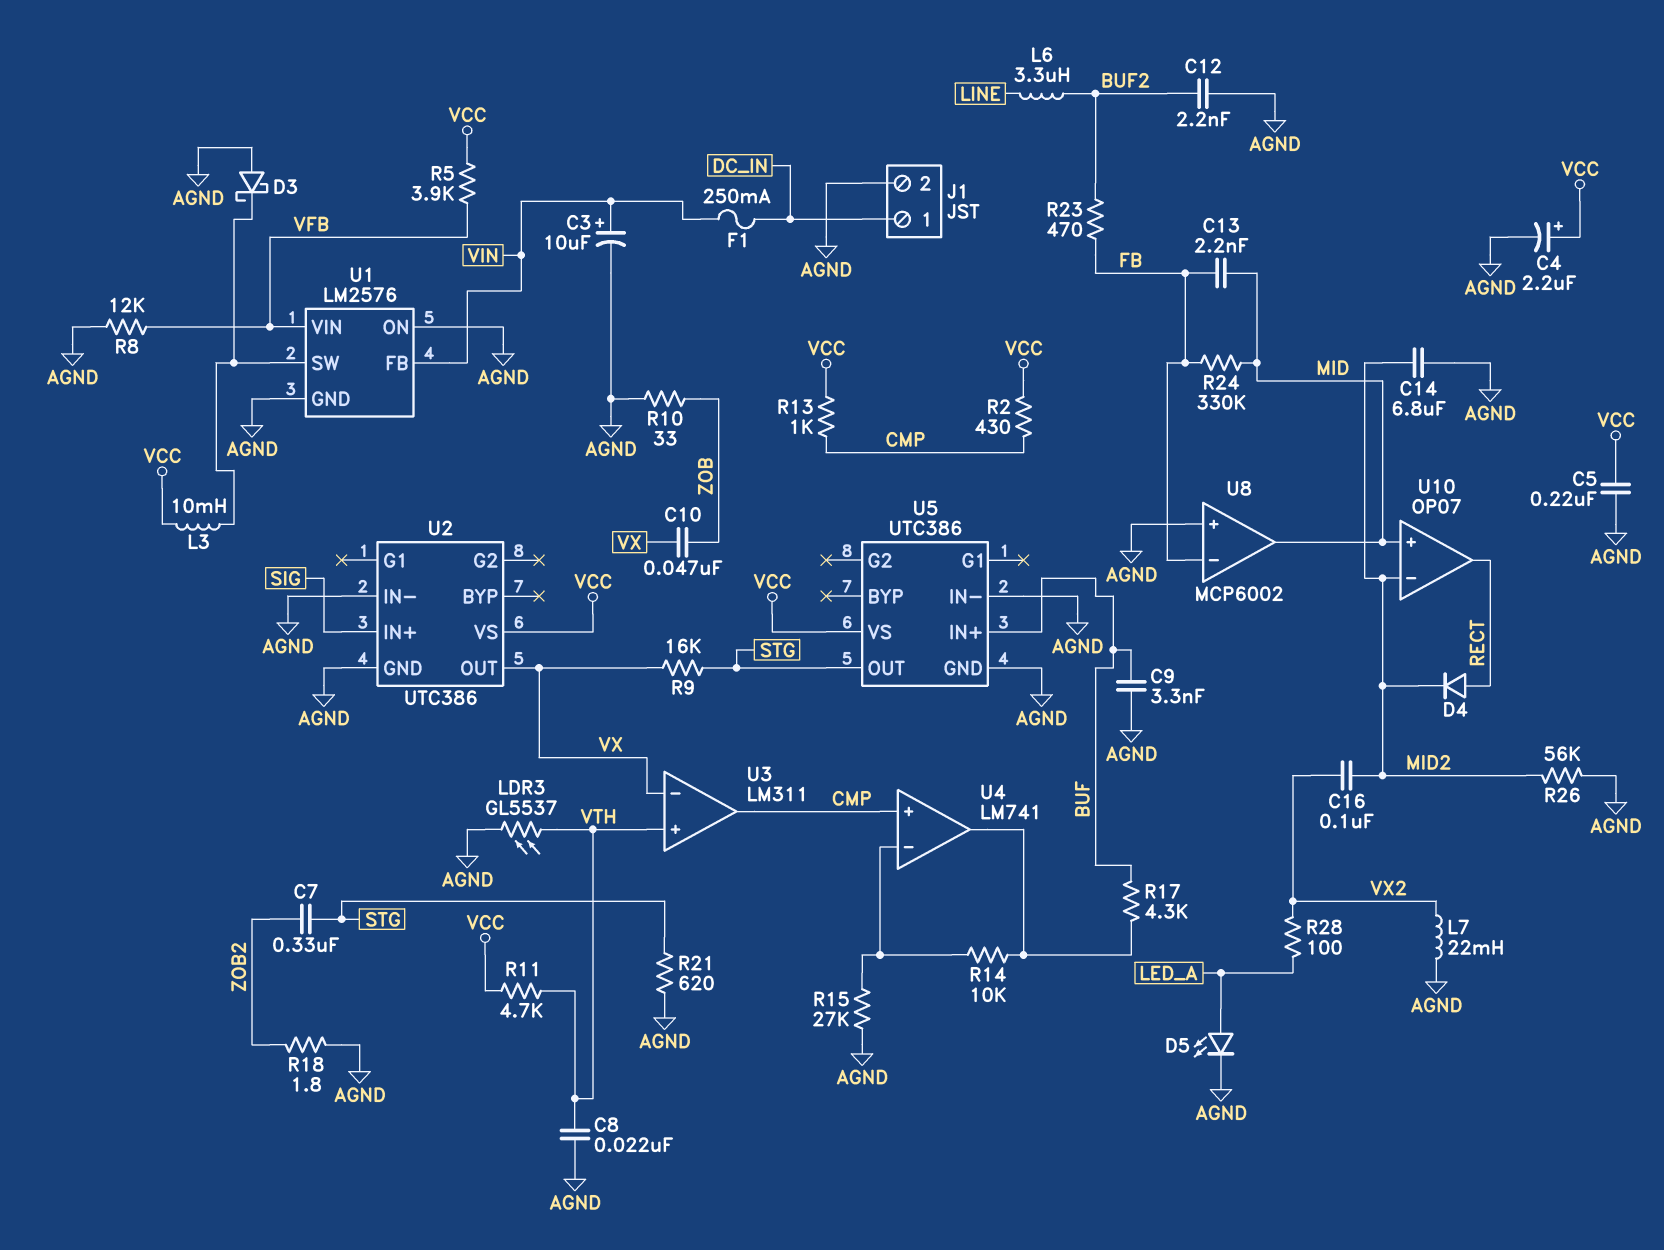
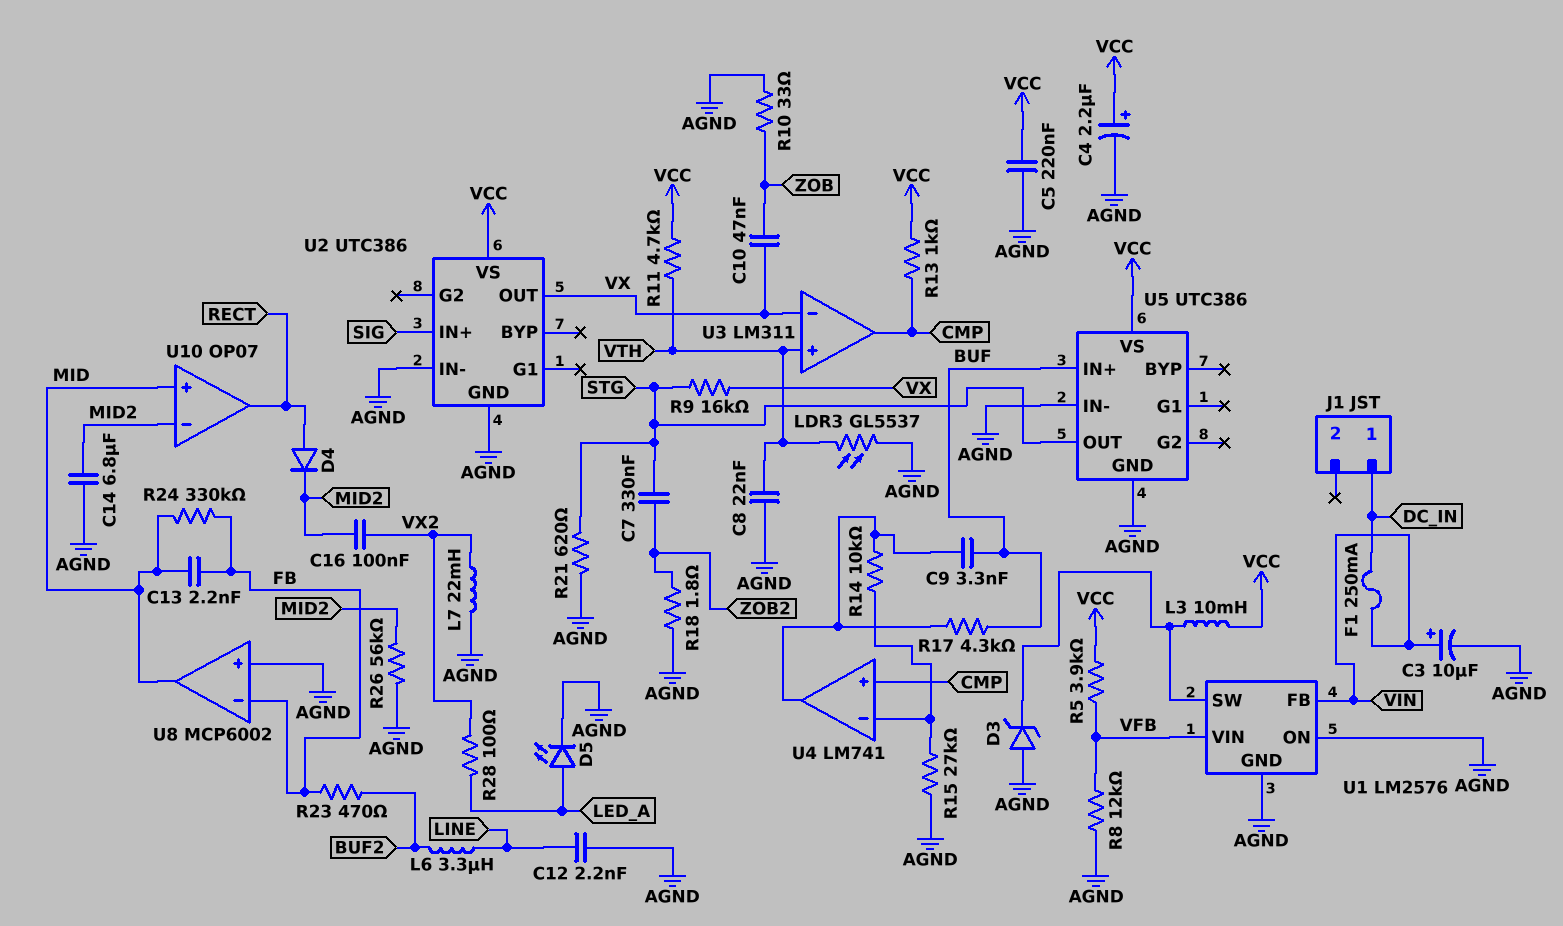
C9: 3.3nF (AGND, BUF) -> 3.3nF (BUF, U4/out)
C12: 2.2nF (AGND, BUF2) -> 2.2nF (AGND, LINE)
D3: schottky (A AGND, K U1/SW) -> zener (A AGND, K U1/SW)
J1 pin 2: AGND -> none
R2: 430 (CMP, VCC) -> none

